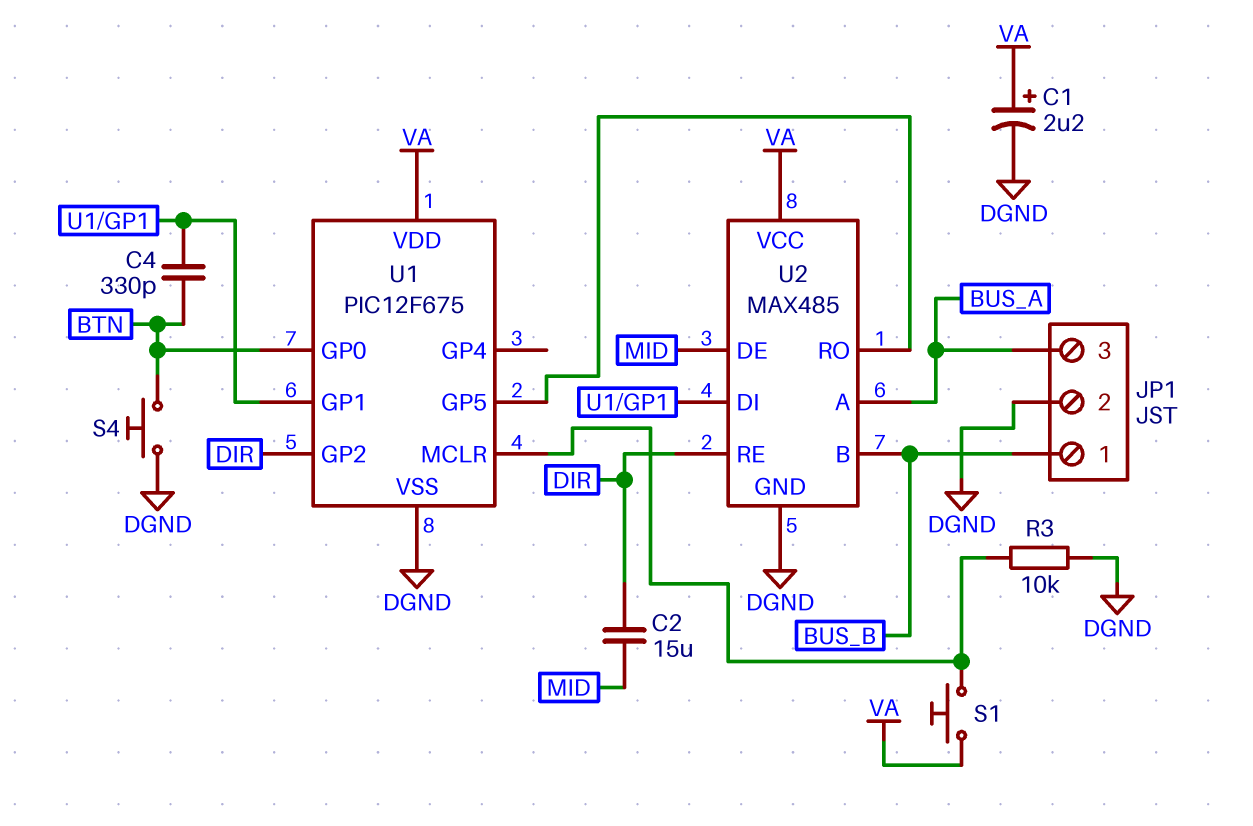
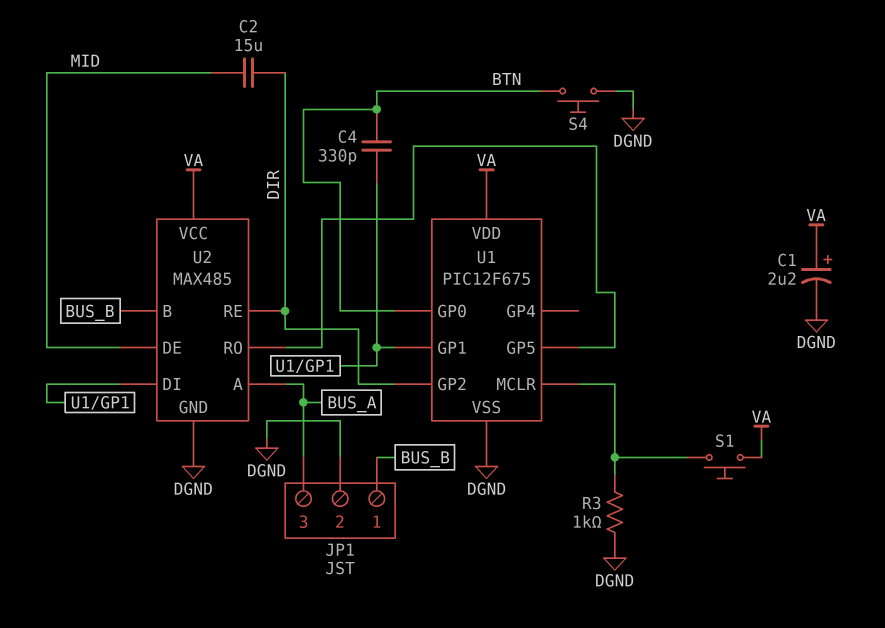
R3: 10k (DGND, U1/MCLR) -> 1k (DGND, U1/MCLR)

